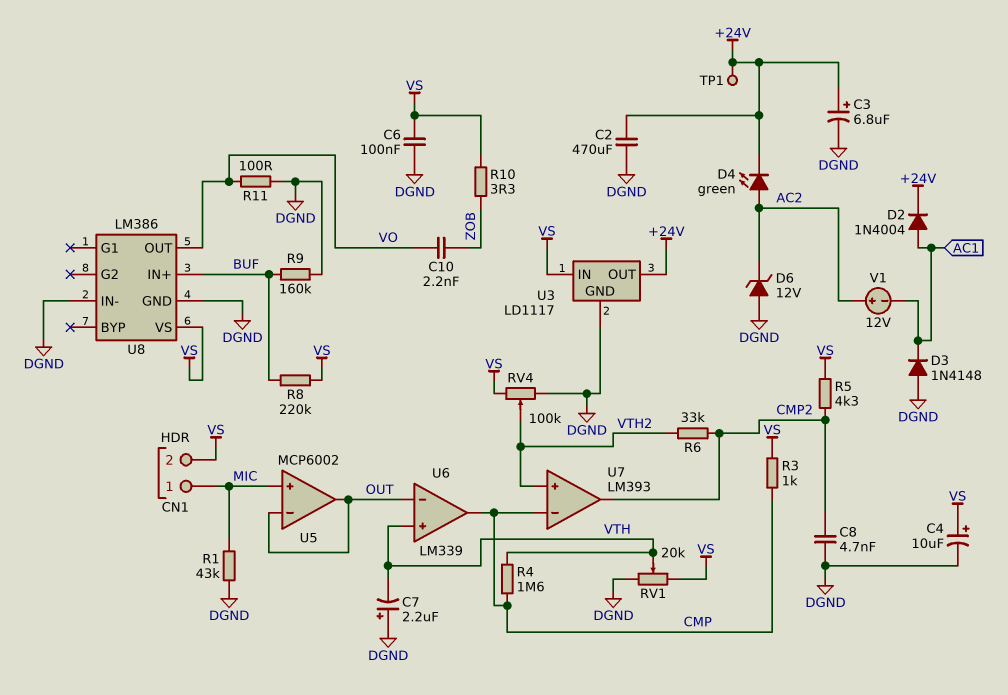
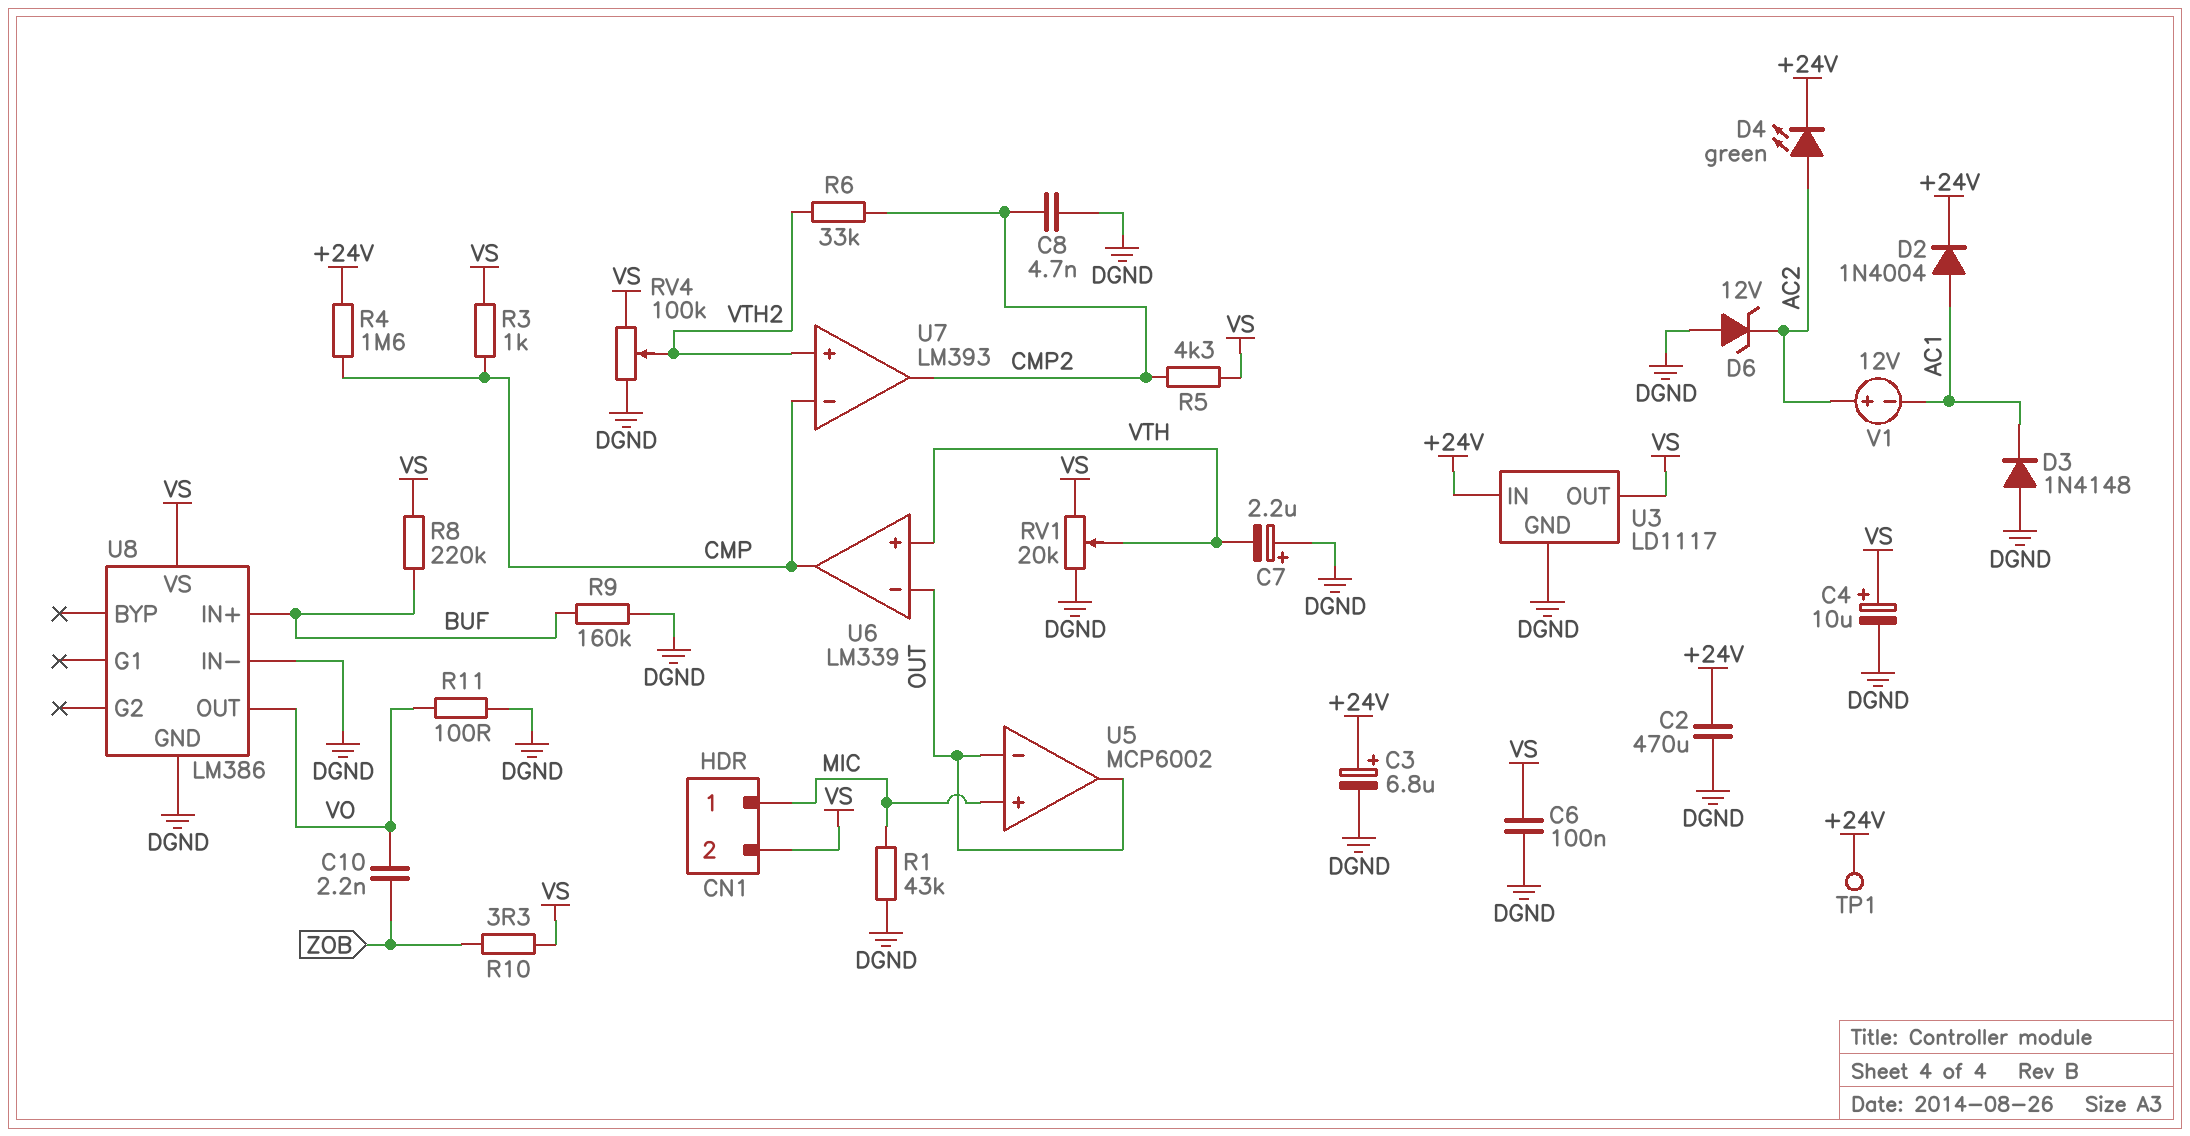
R4: 1.6M (CMP, VTH) -> 1.6M (+24V, CMP)
U3 pin IN: VS -> +24V
U3 pin OUT: +24V -> VS

